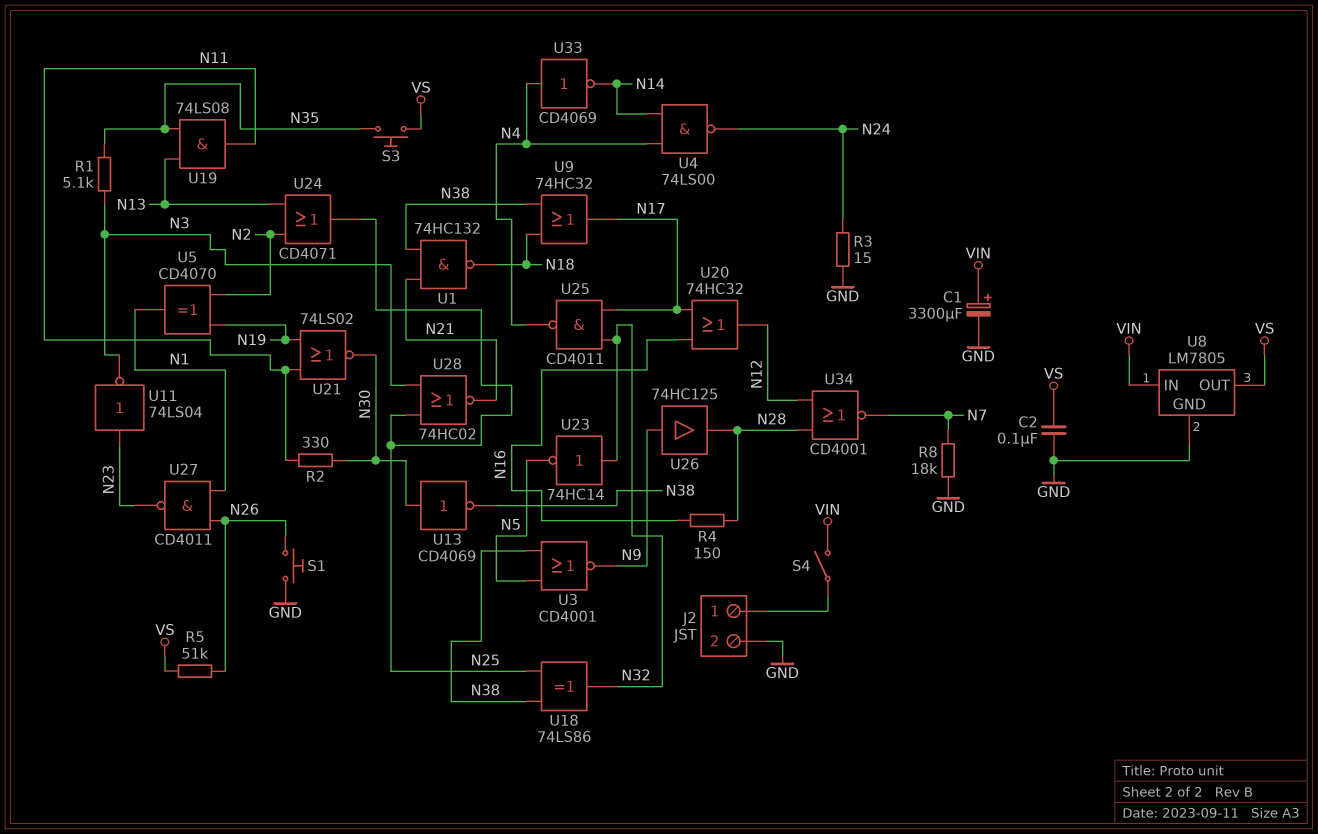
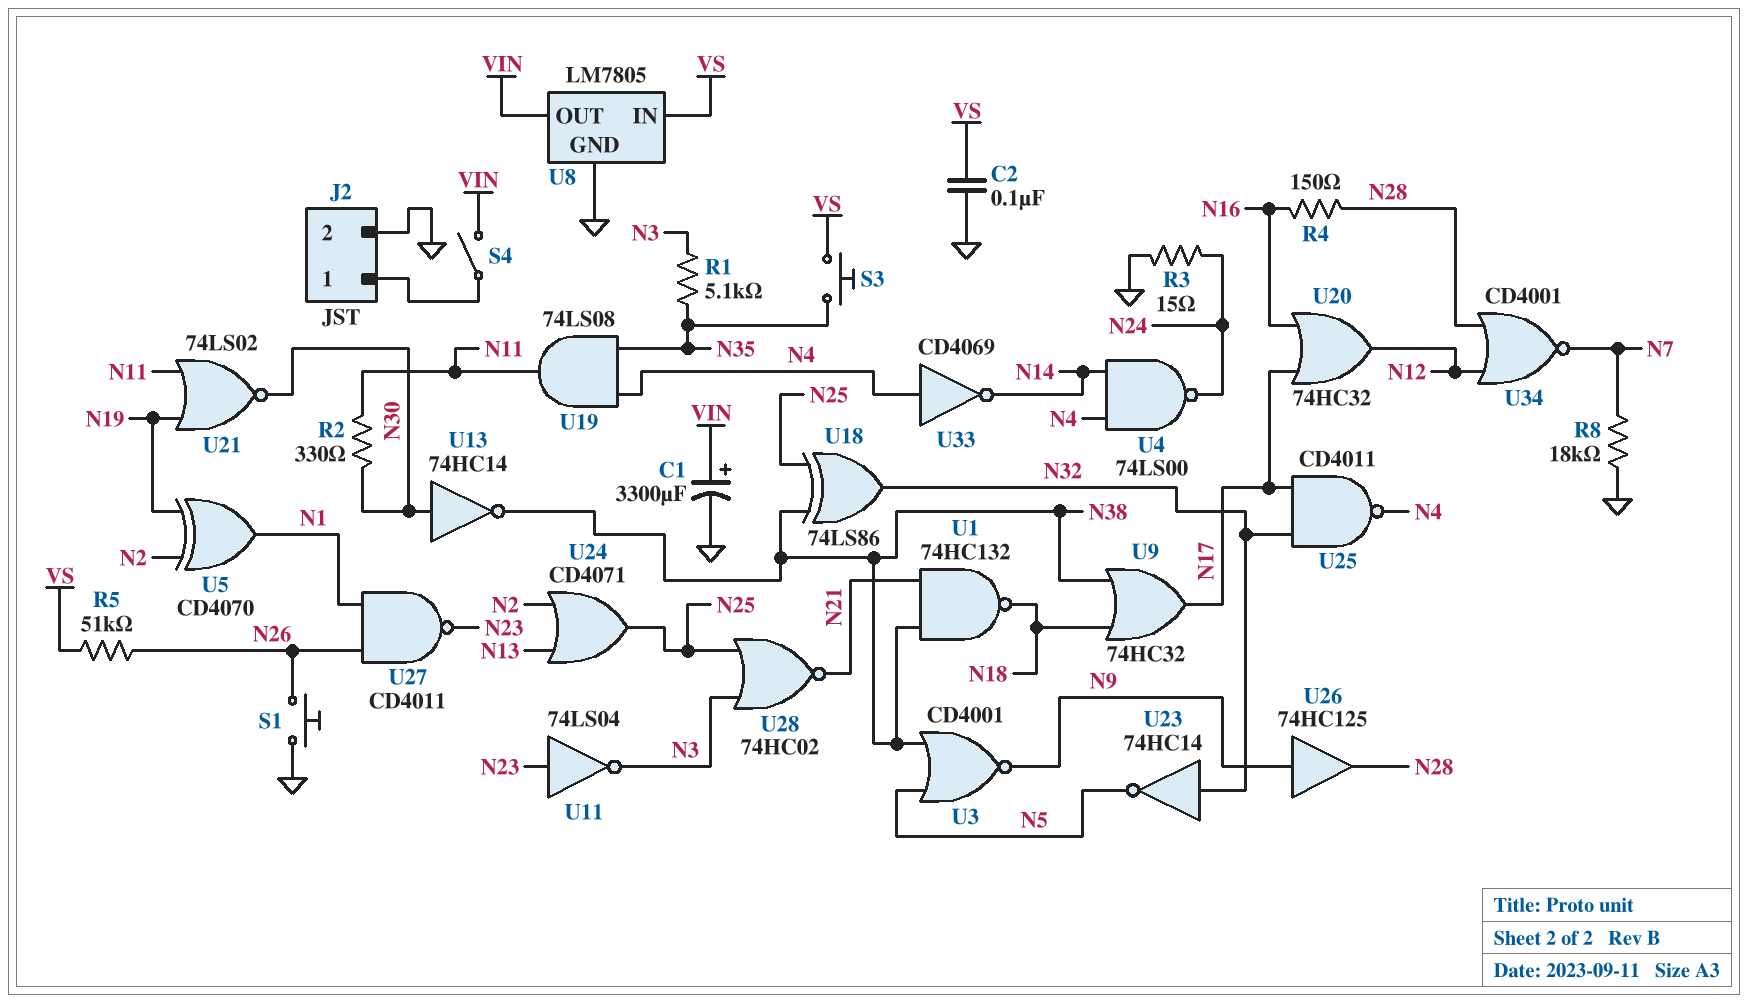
U8 pin IN: VIN -> VS
U8 pin OUT: VS -> VIN
U13: NOT CD4069 (in N30, out N38) -> NOT 74HC14 (in N30, out N38)
U19: AND 74LS08 (in N13, in N35, out N11) -> AND 74LS08 (in N4, in N35, out N11)

